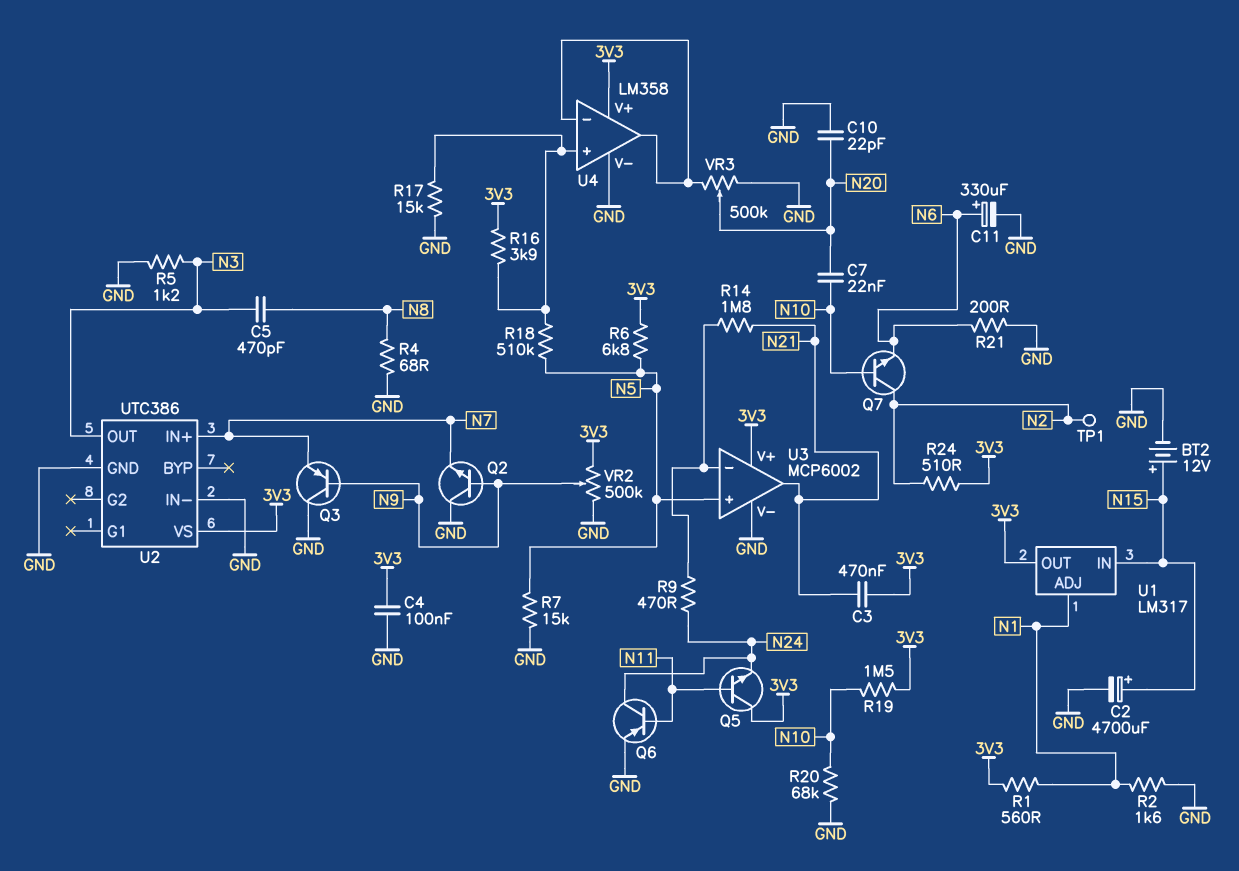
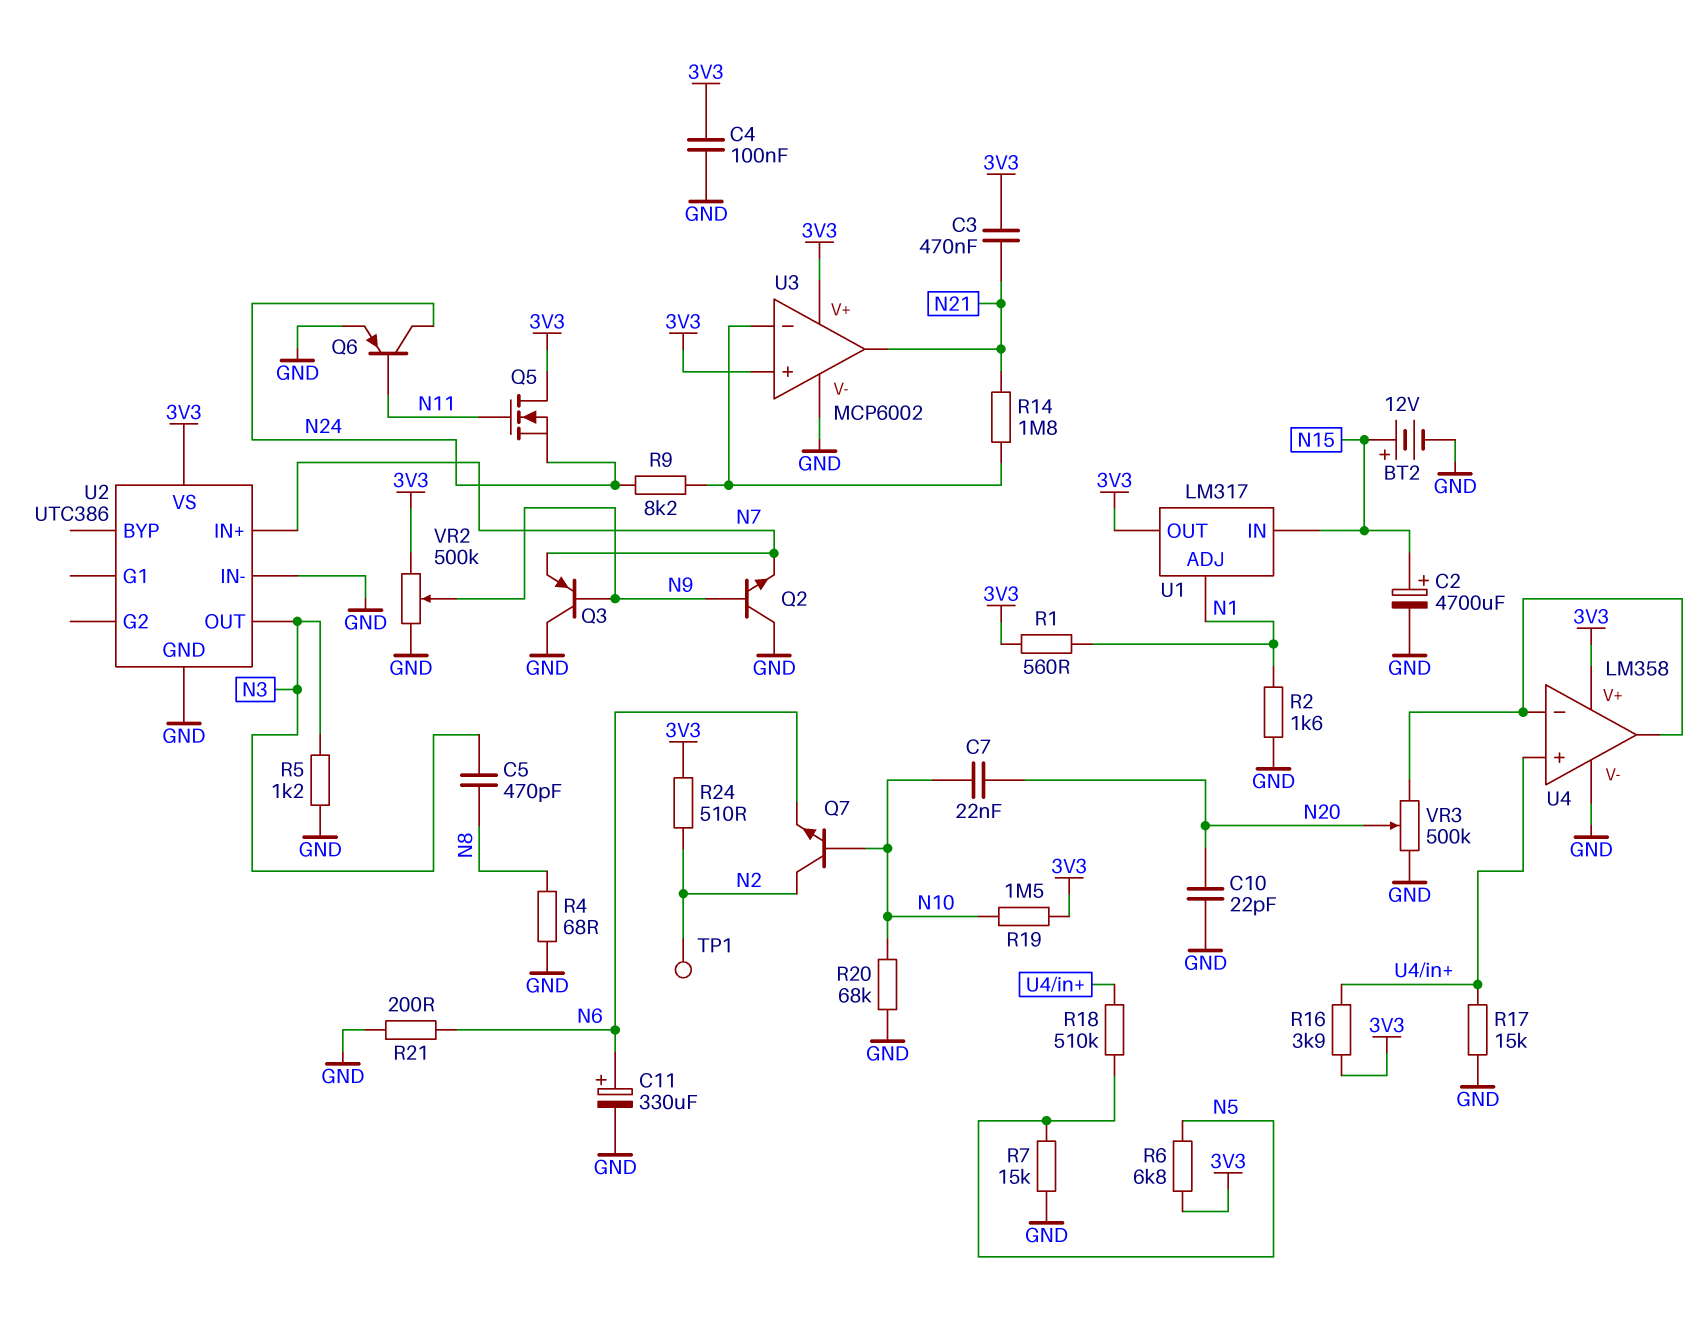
Q5: NPN (B N11, C 3V3, E N24) -> NMOS (G N11, D 3V3, S N24)
R9: 470 (N24, U3/in-) -> 8.2k (N24, U3/in-)
U3 pin in+: N5 -> 3V3

